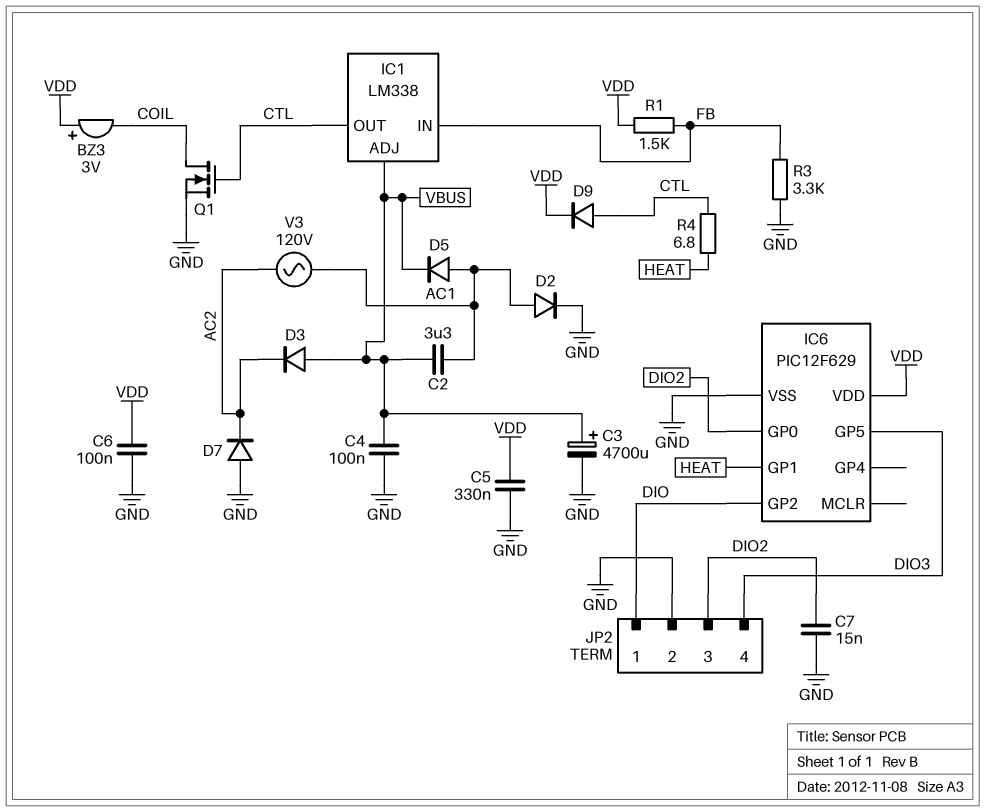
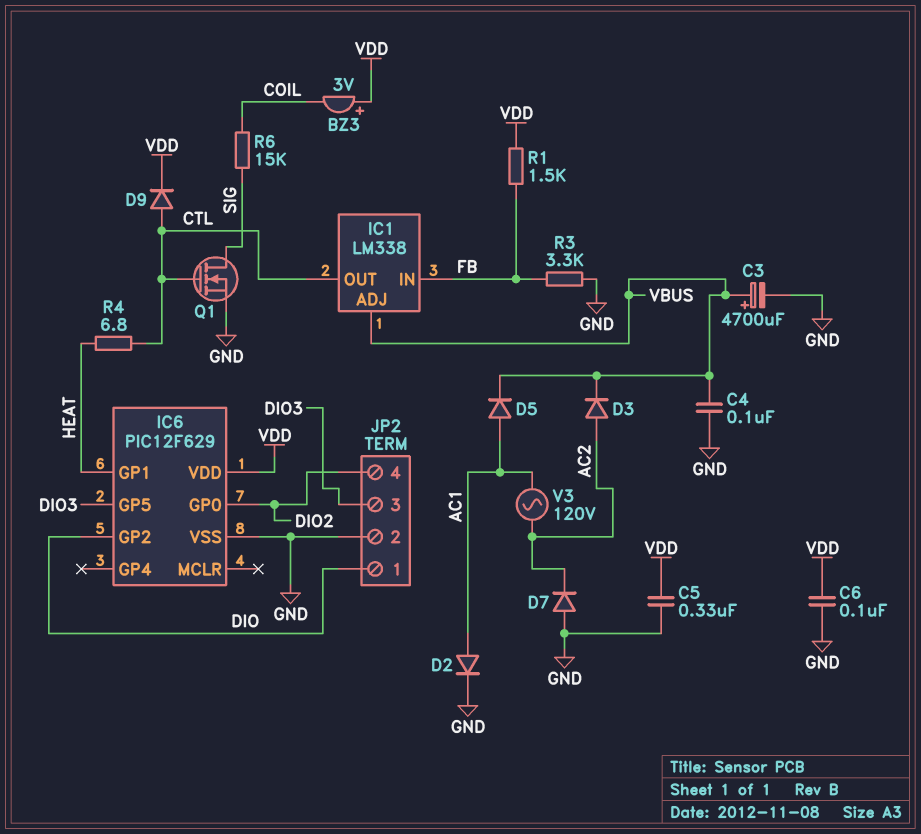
C2: 3.3uF (AC1, VBUS) -> none
C7: 15nF (DIO2, GND) -> none
D3: diode (A VBUS, K AC2) -> diode (A AC2, K VBUS)
JP2 pin 3: DIO2 -> DIO3
JP2 pin 4: DIO3 -> DIO2
Q1: NMOS (G CTL, D COIL, S GND) -> NMOS (G CTL, D SIG, S GND)
R6: none -> 15k (COIL, SIG)

